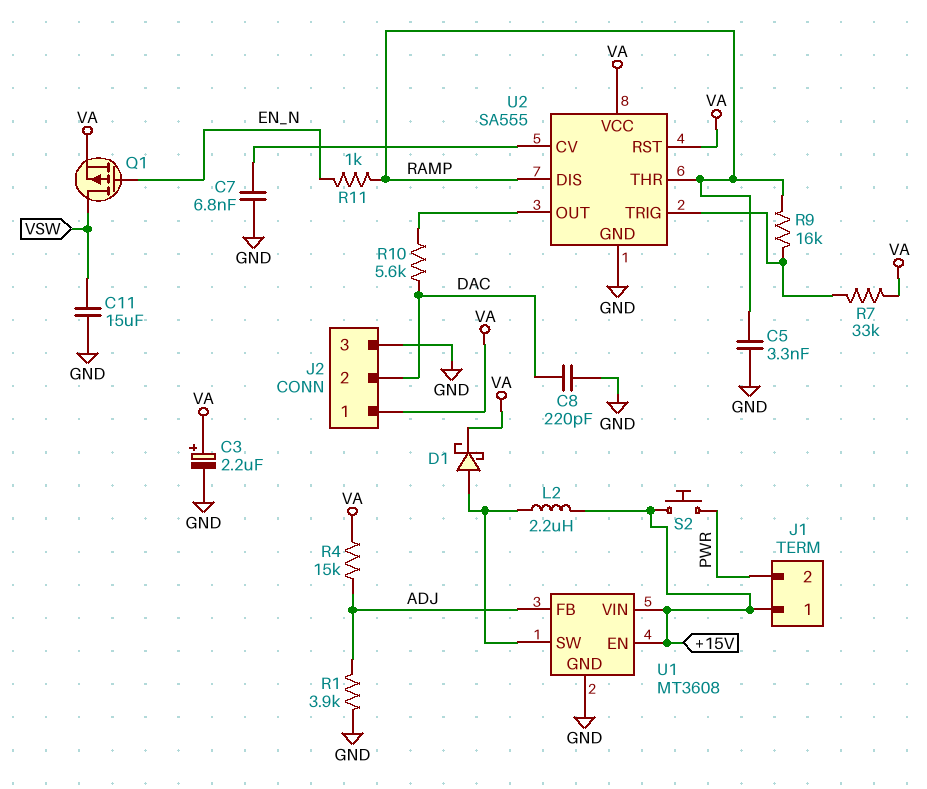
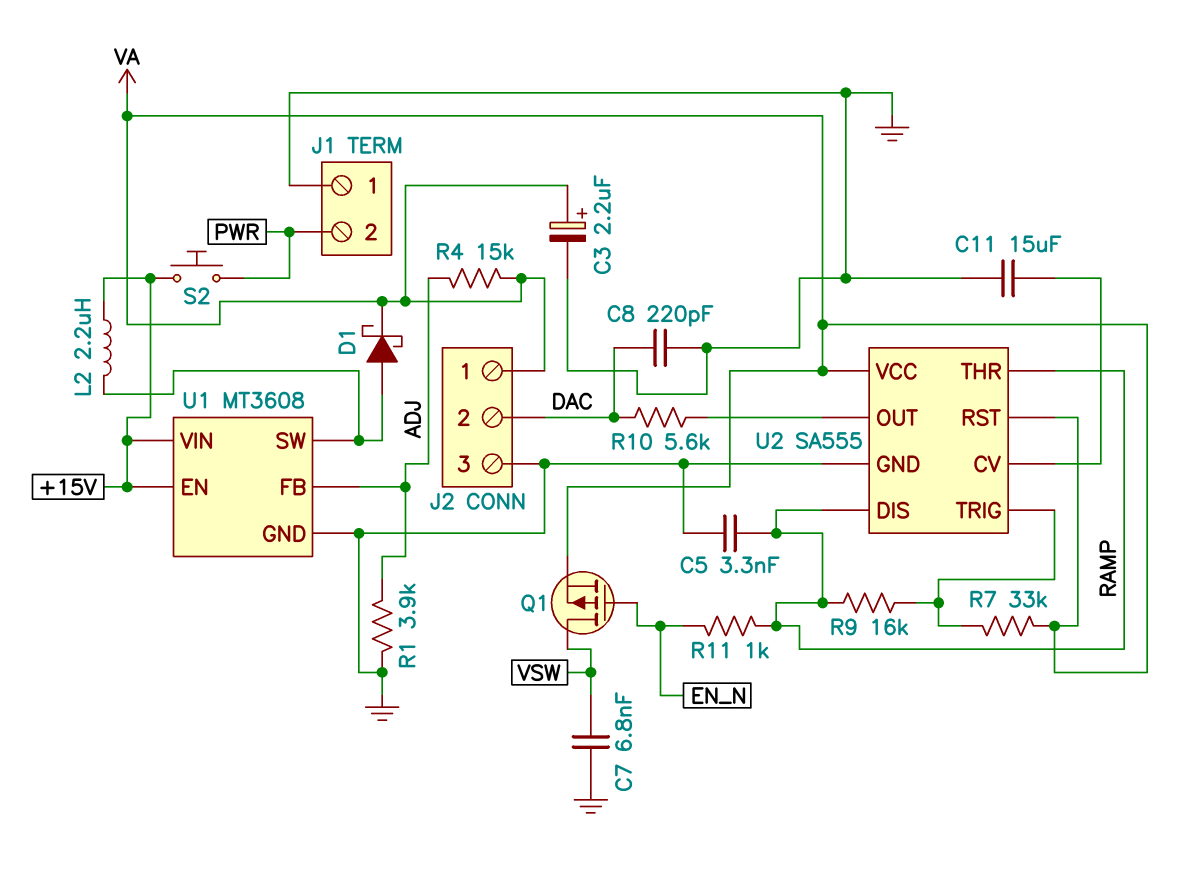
C7: 6.8nF (GND, U2/CV) -> 6.8nF (GND, VSW)
C11: 15uF (GND, VSW) -> 15uF (GND, U2/CV)
J1 pin 1: +15V -> GND

